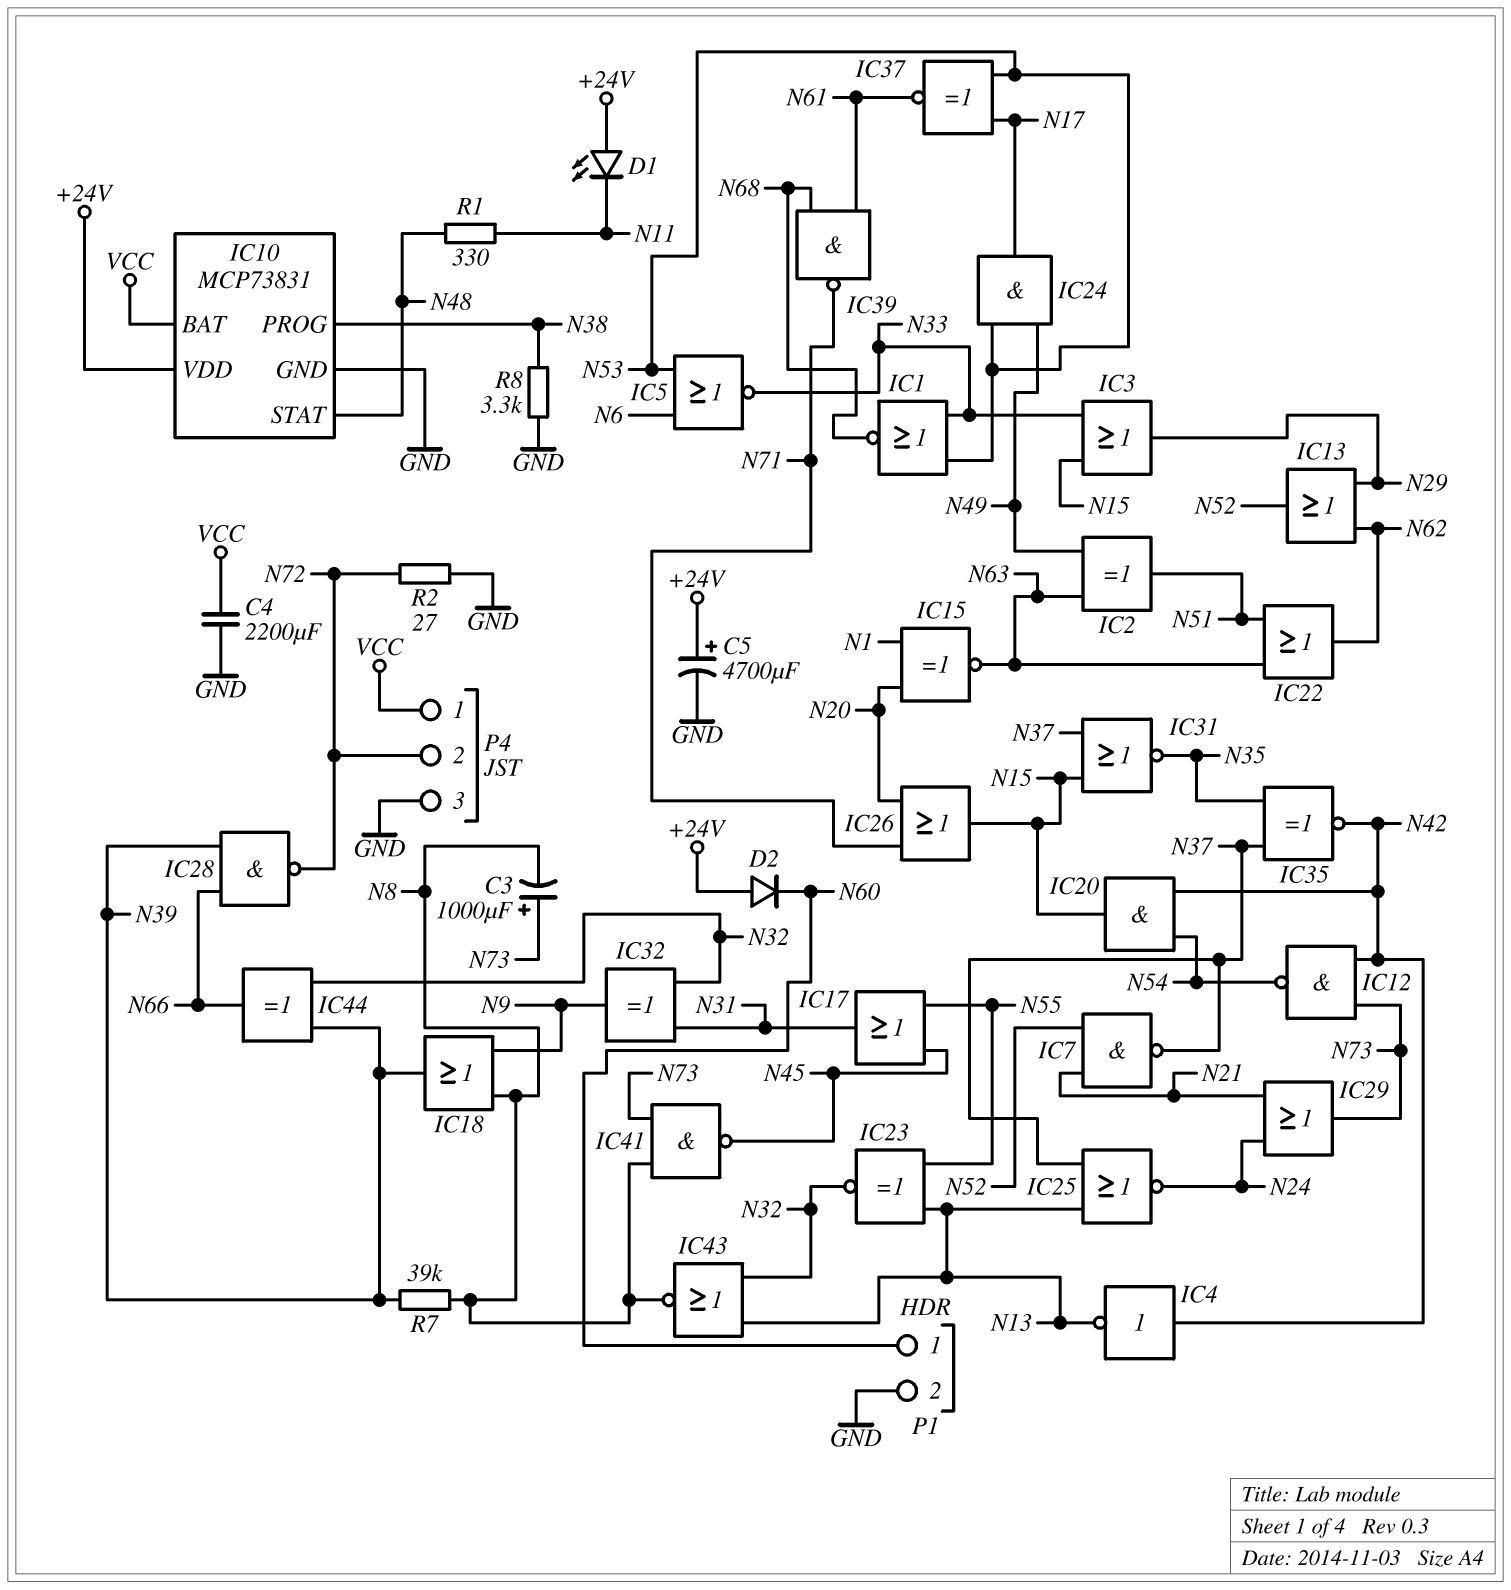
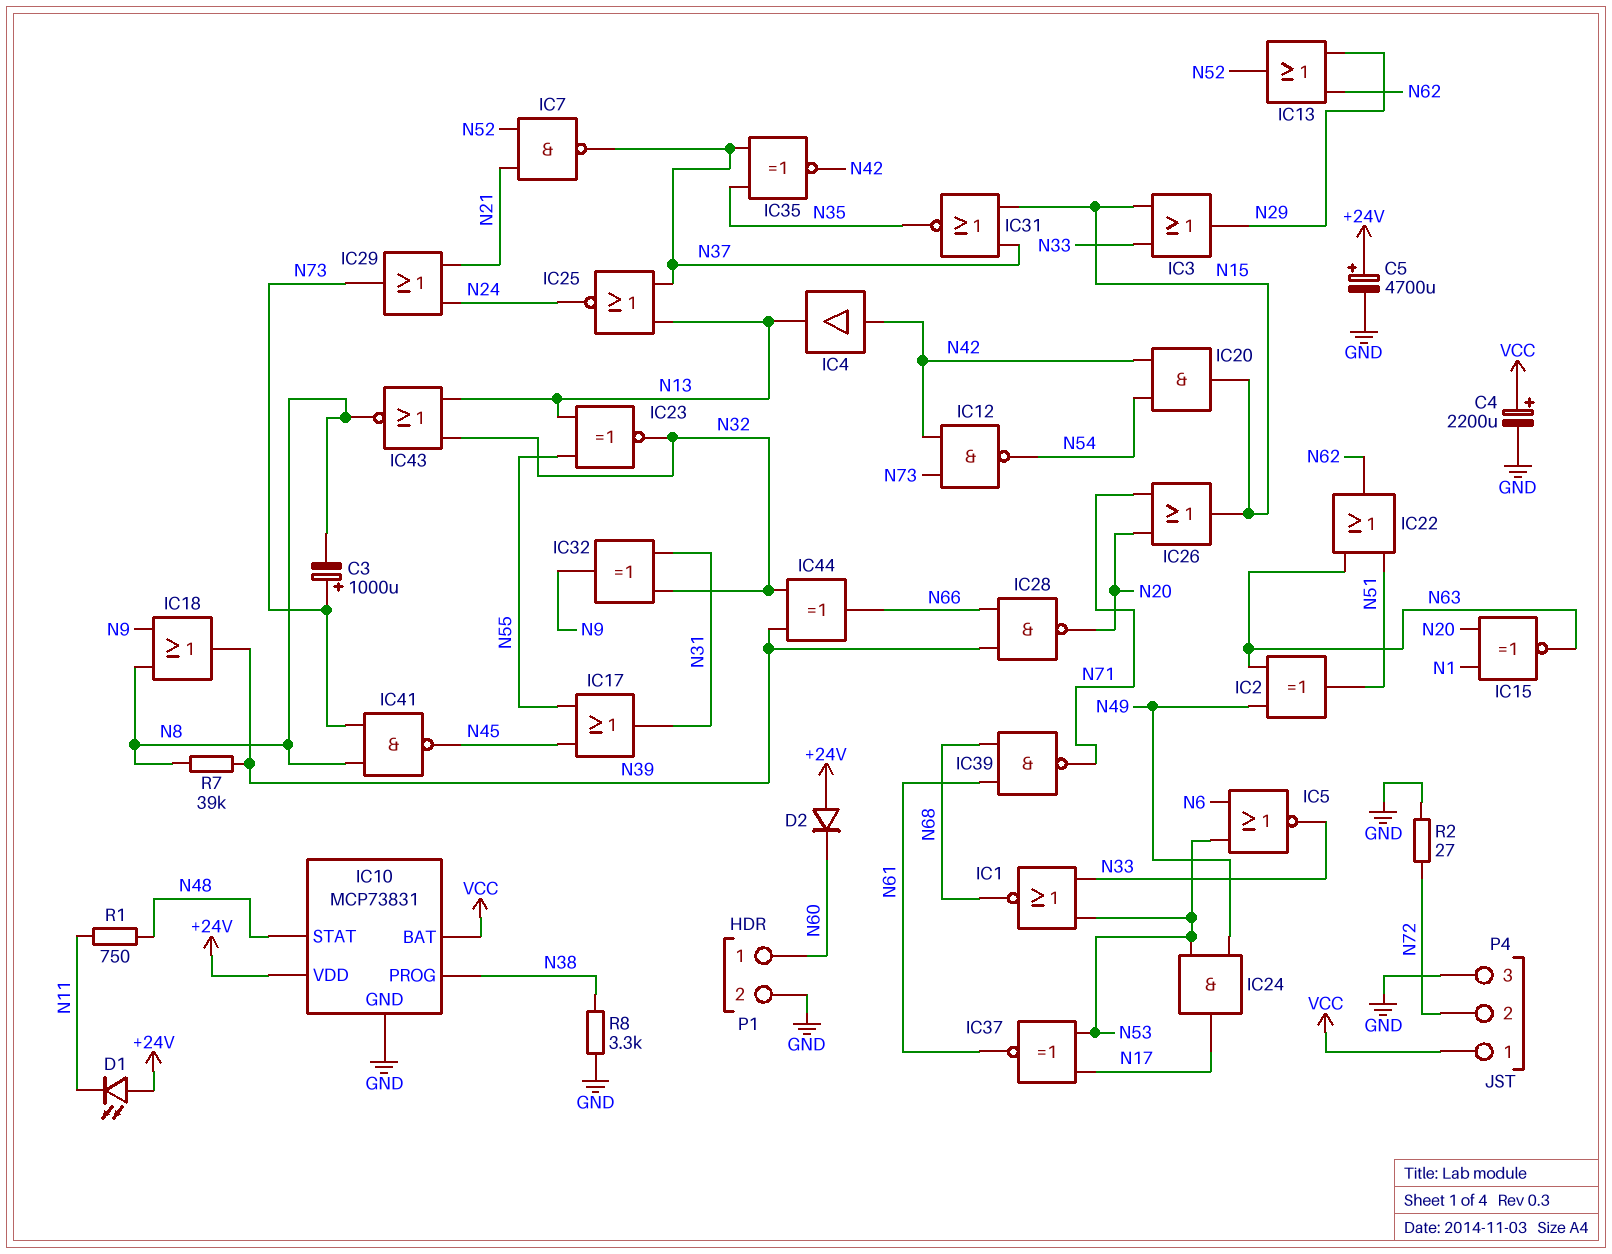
C4: 2200uF (GND, VCC) -> 2200uF (plus VCC, minus GND)
IC4: NOT (in N42, out N13) -> buffer (in N42, out N13)
IC28: NAND (in N39, in N66, out N72) -> NAND (in N39, in N66, out N20)
R1: 330 (N11, N48) -> 750 (N11, N48)

